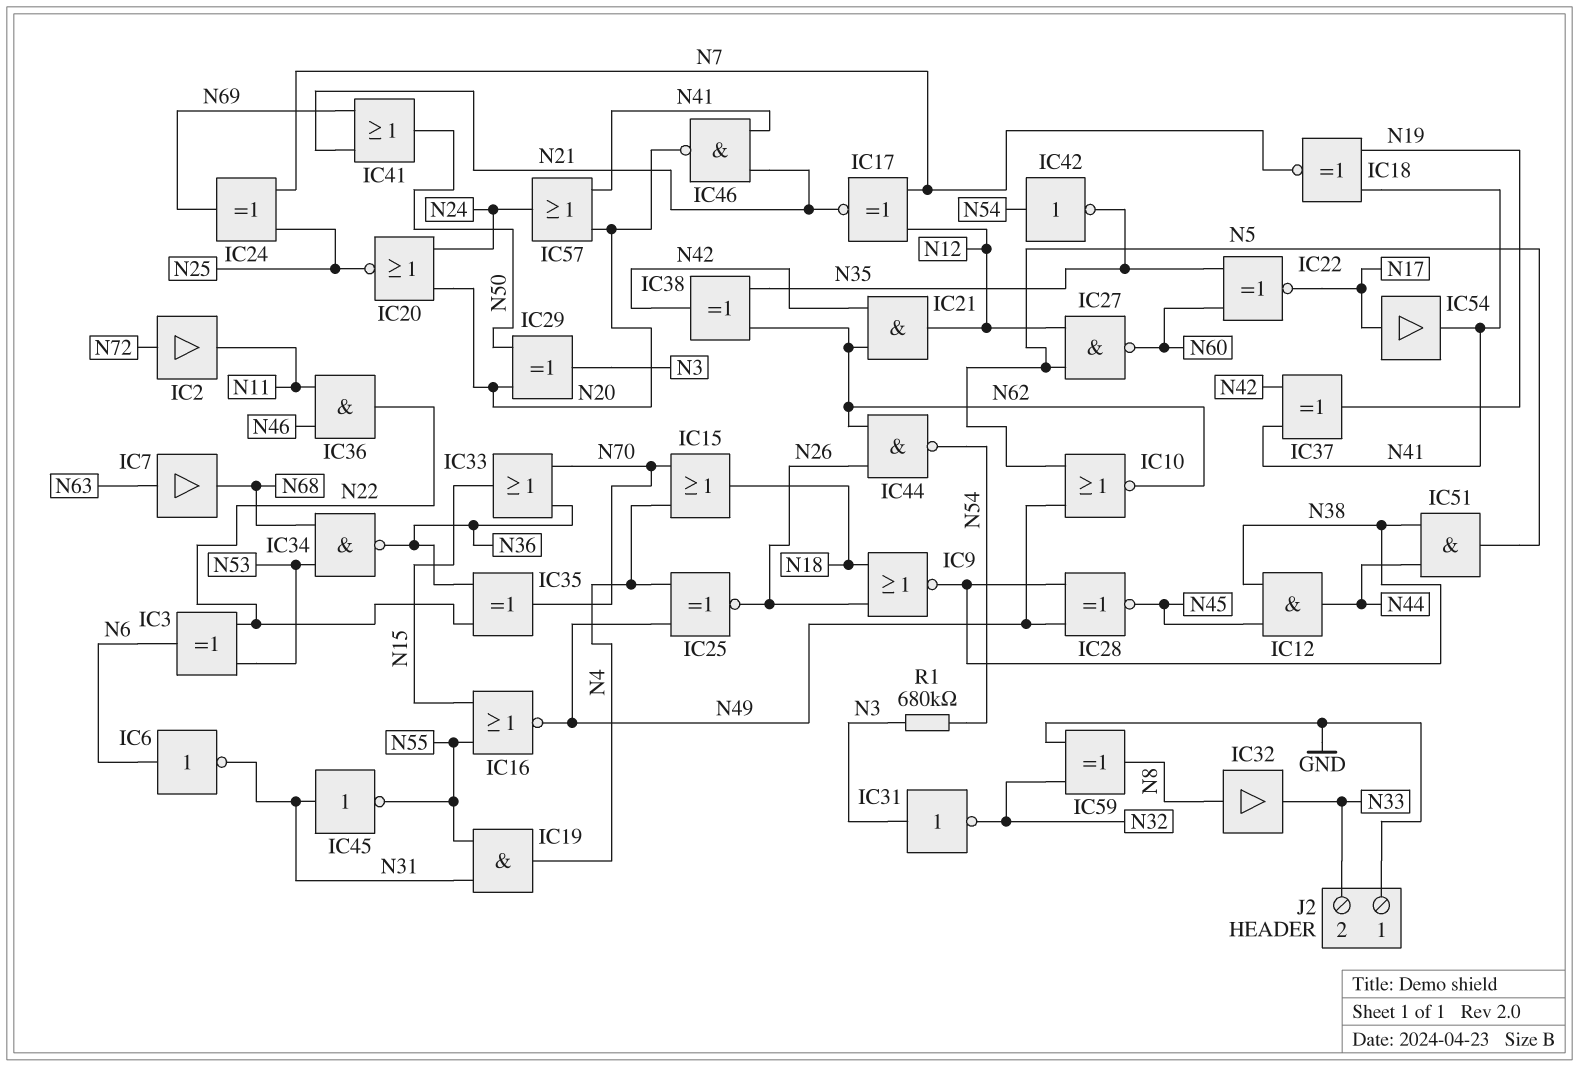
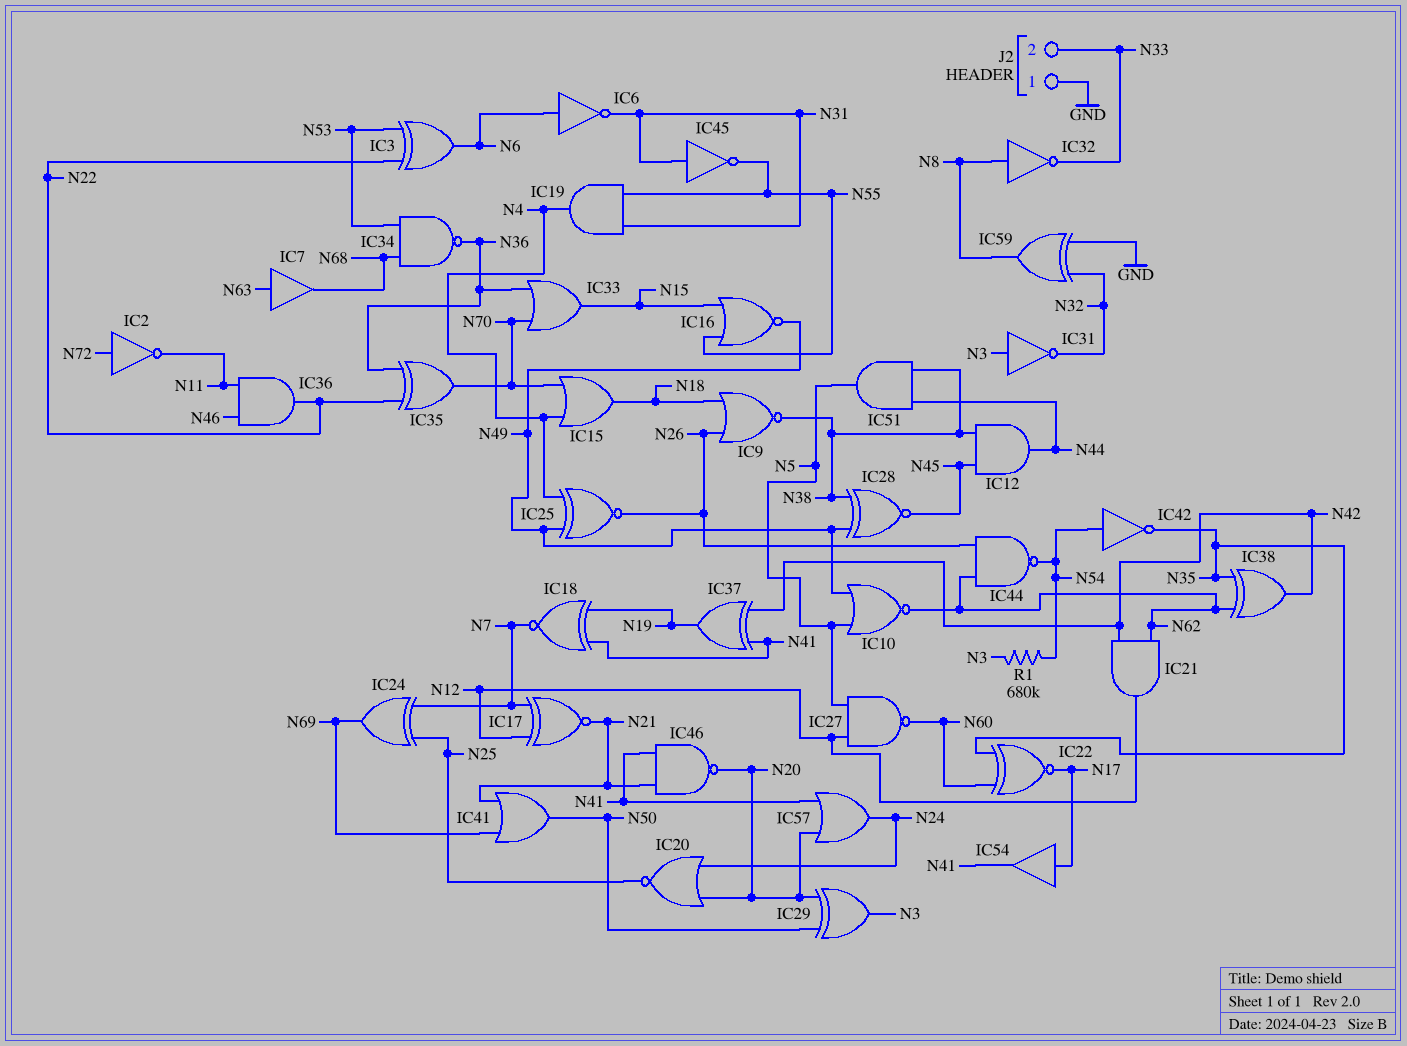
IC2: buffer (in N72, out N11) -> NOT (in N72, out N11)
IC32: buffer (in N8, out N33) -> NOT (in N8, out N33)

